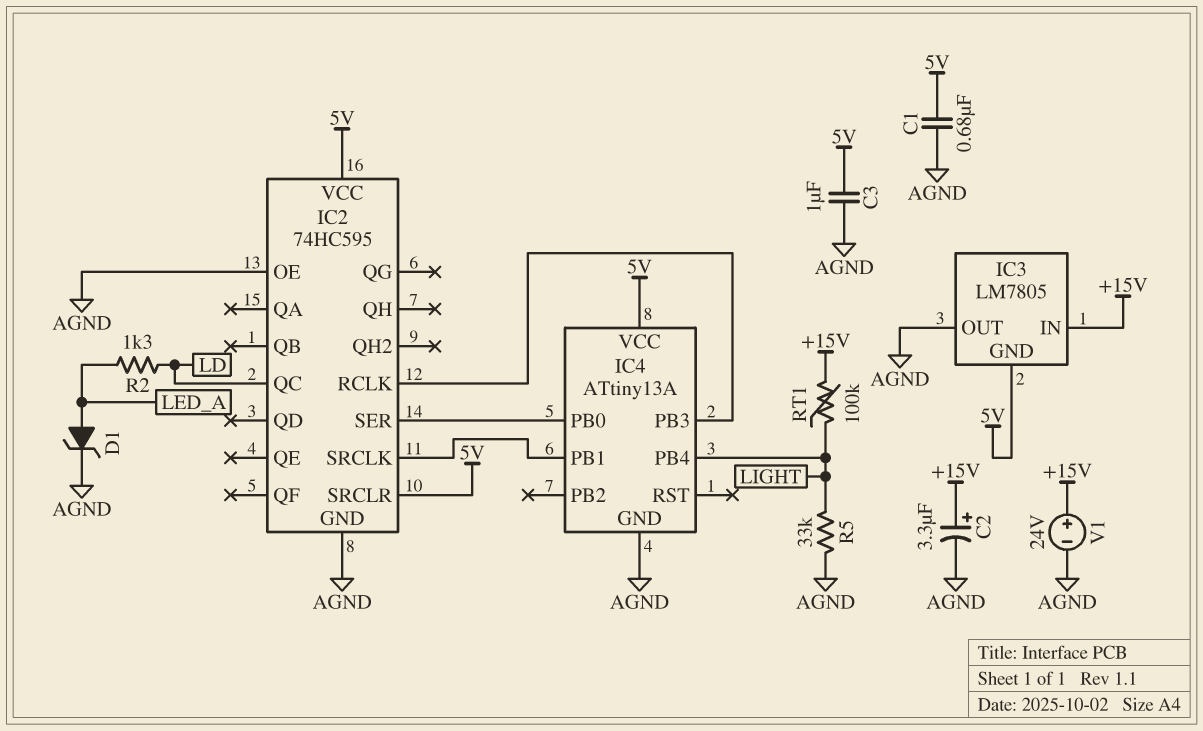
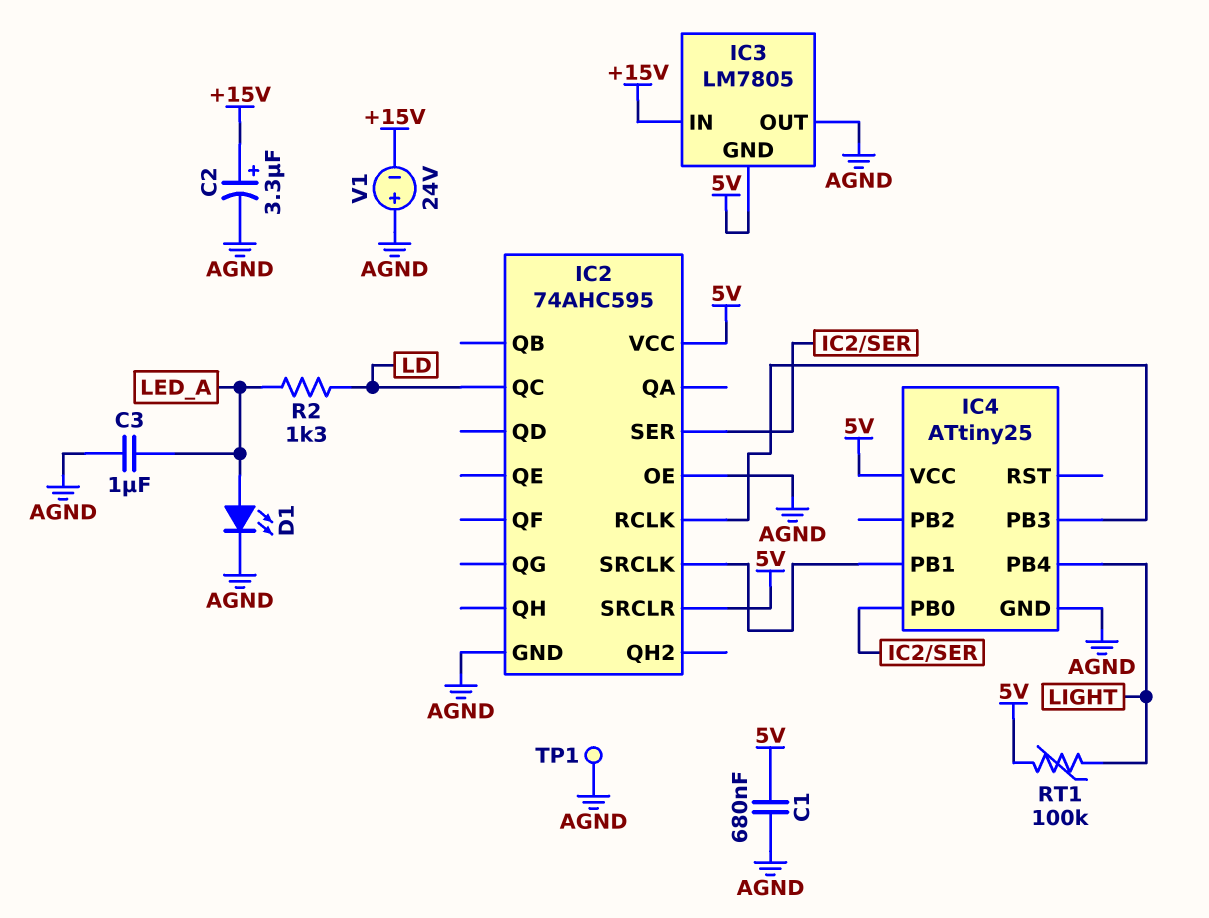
C3: 1uF (5V, AGND) -> 1uF (AGND, LED_A)
D1: zener (A LED_A, K AGND) -> LED (A LED_A, K AGND)
IC2: 74HC595 -> 74AHC595
IC4: ATtiny13A -> ATtiny25
R5: 33k (AGND, LIGHT) -> none
RT1: 100k (+15V, LIGHT) -> 100k (5V, LIGHT)
TP1: none -> test point (AGND)
V1: 24V (plus +15V, minus AGND) -> 24V (plus AGND, minus +15V)

